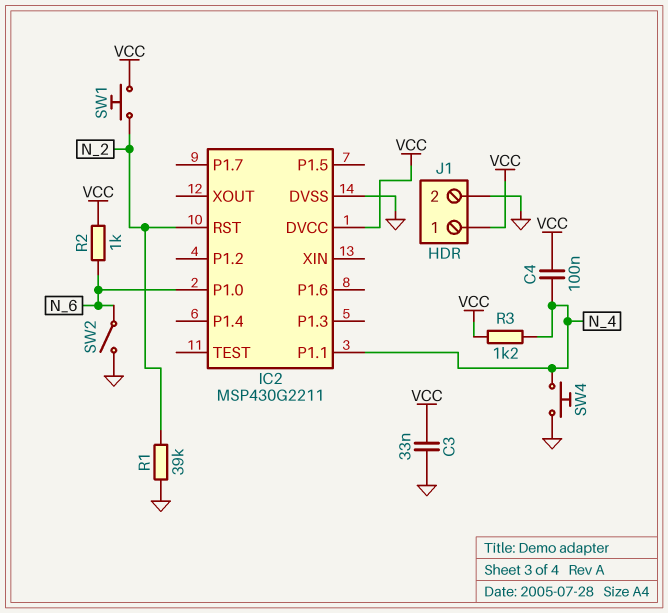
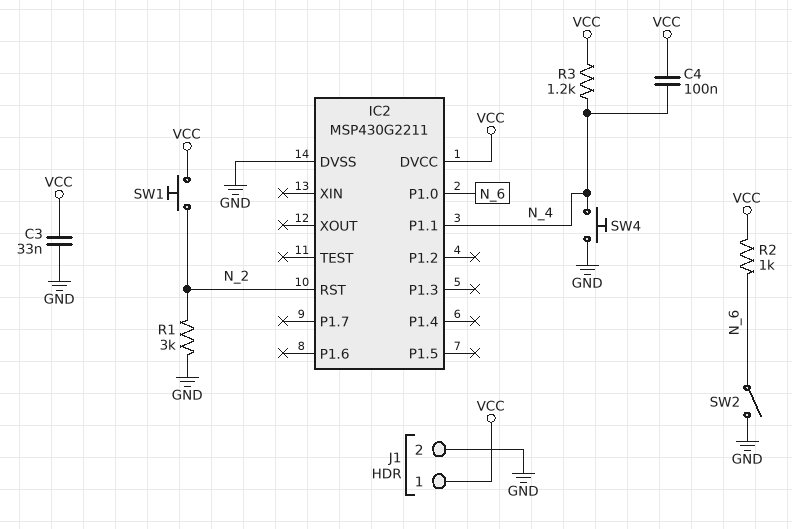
R1: 39k (GND, N_2) -> 3k (GND, N_2)

